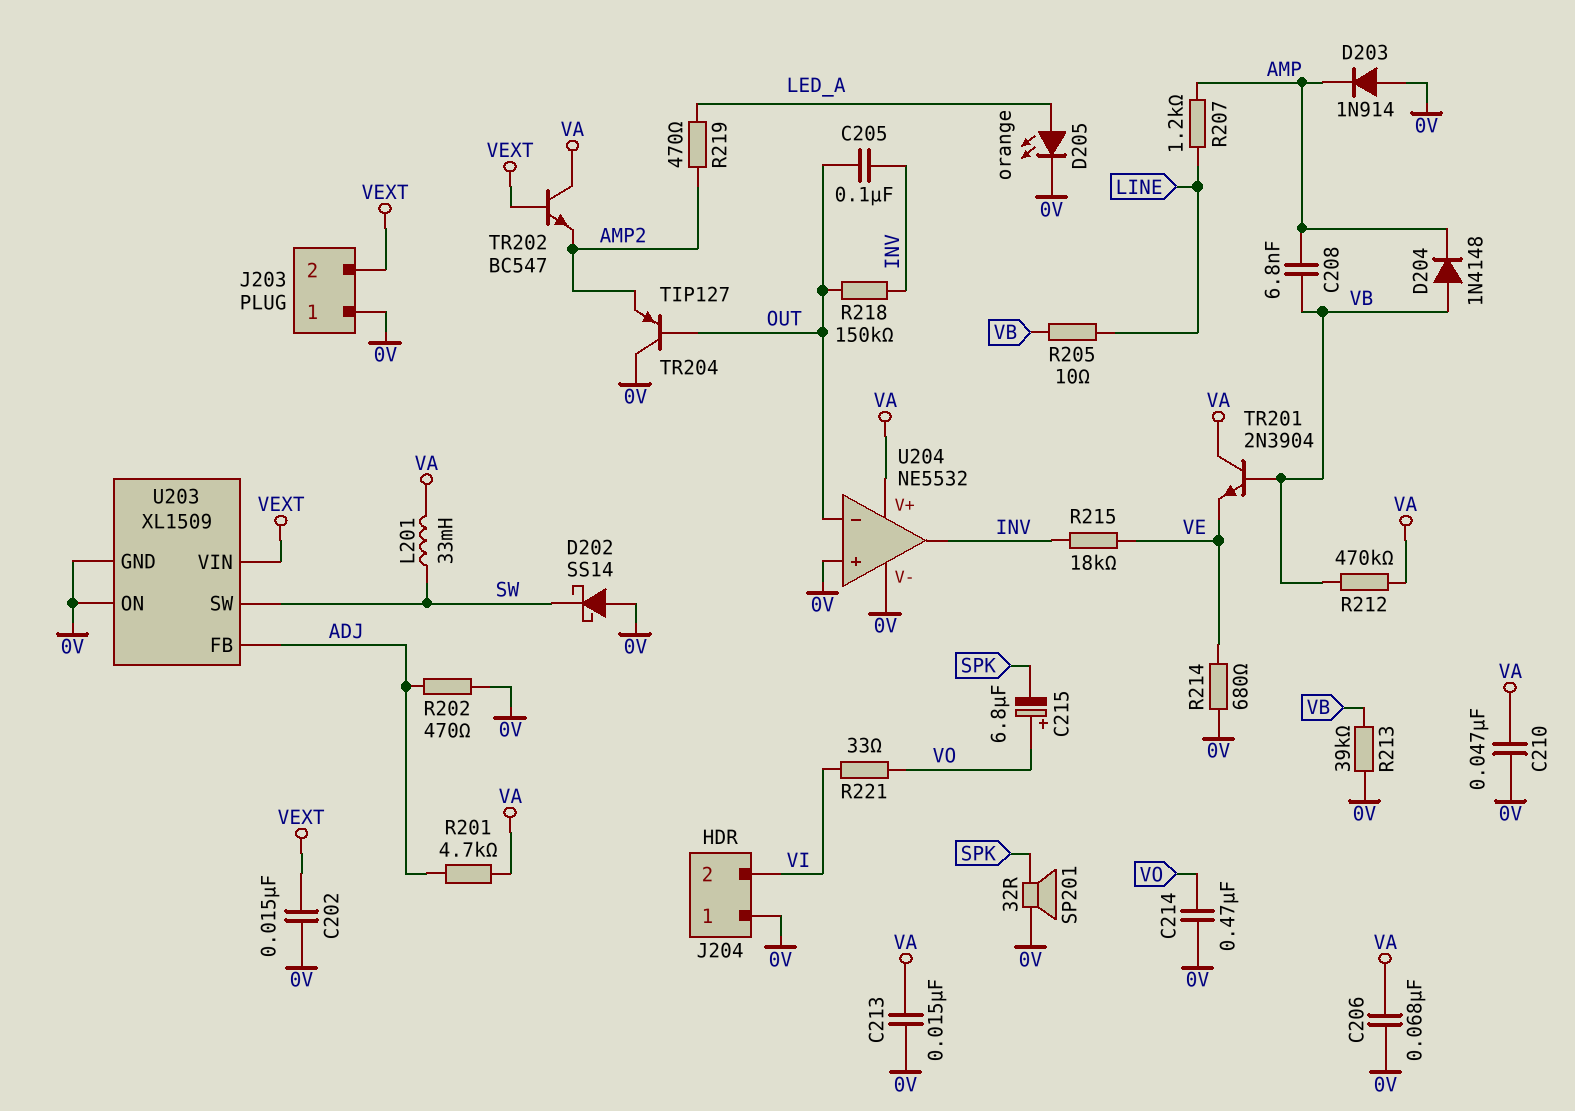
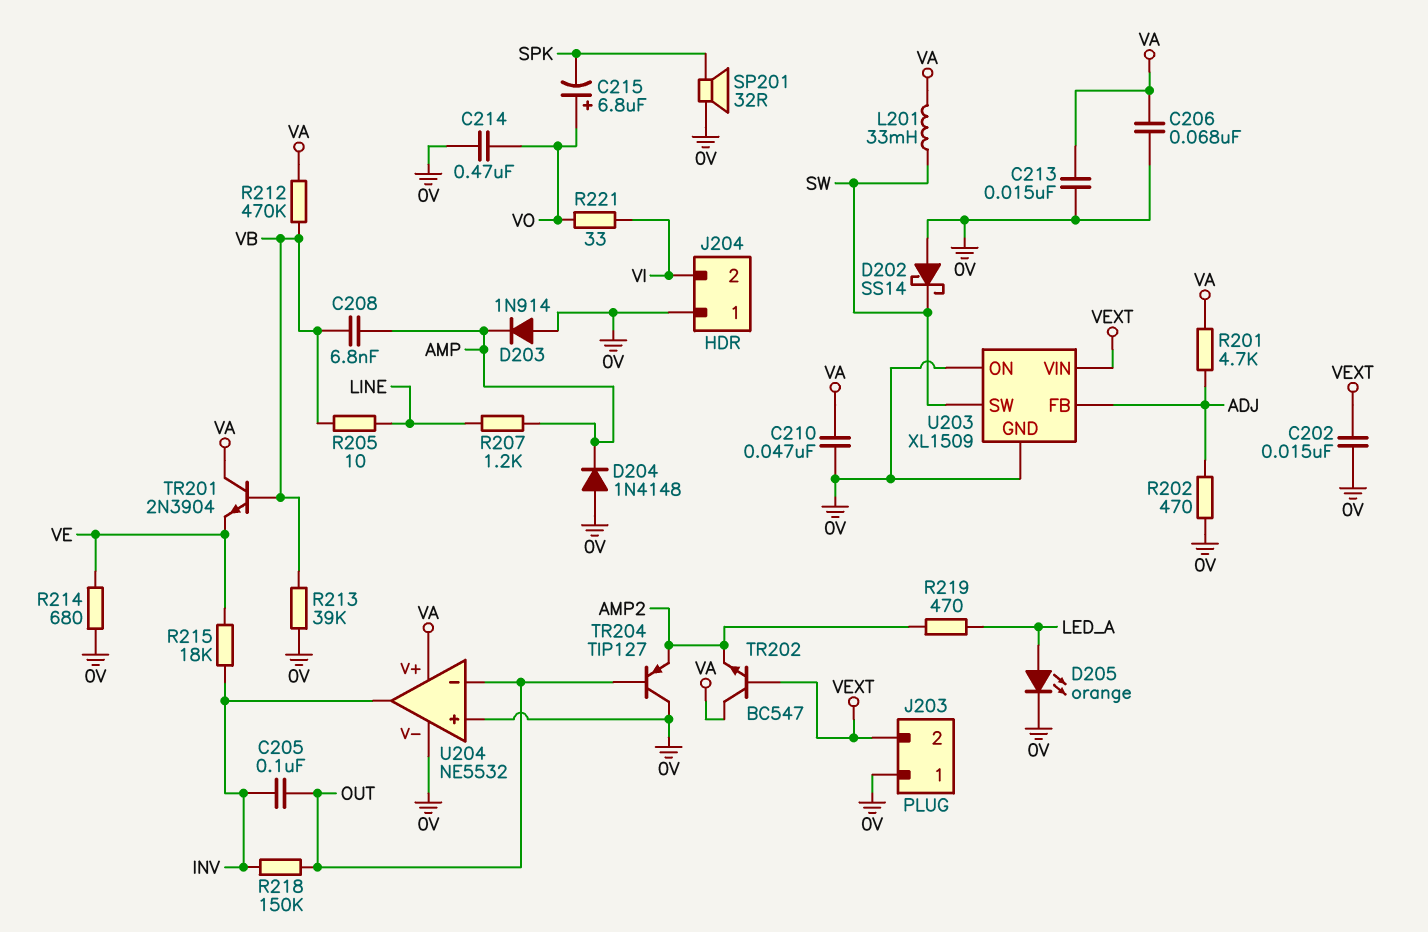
D204: diode 1N4148 (A VB, K AMP) -> diode 1N4148 (A 0V, K AMP)

